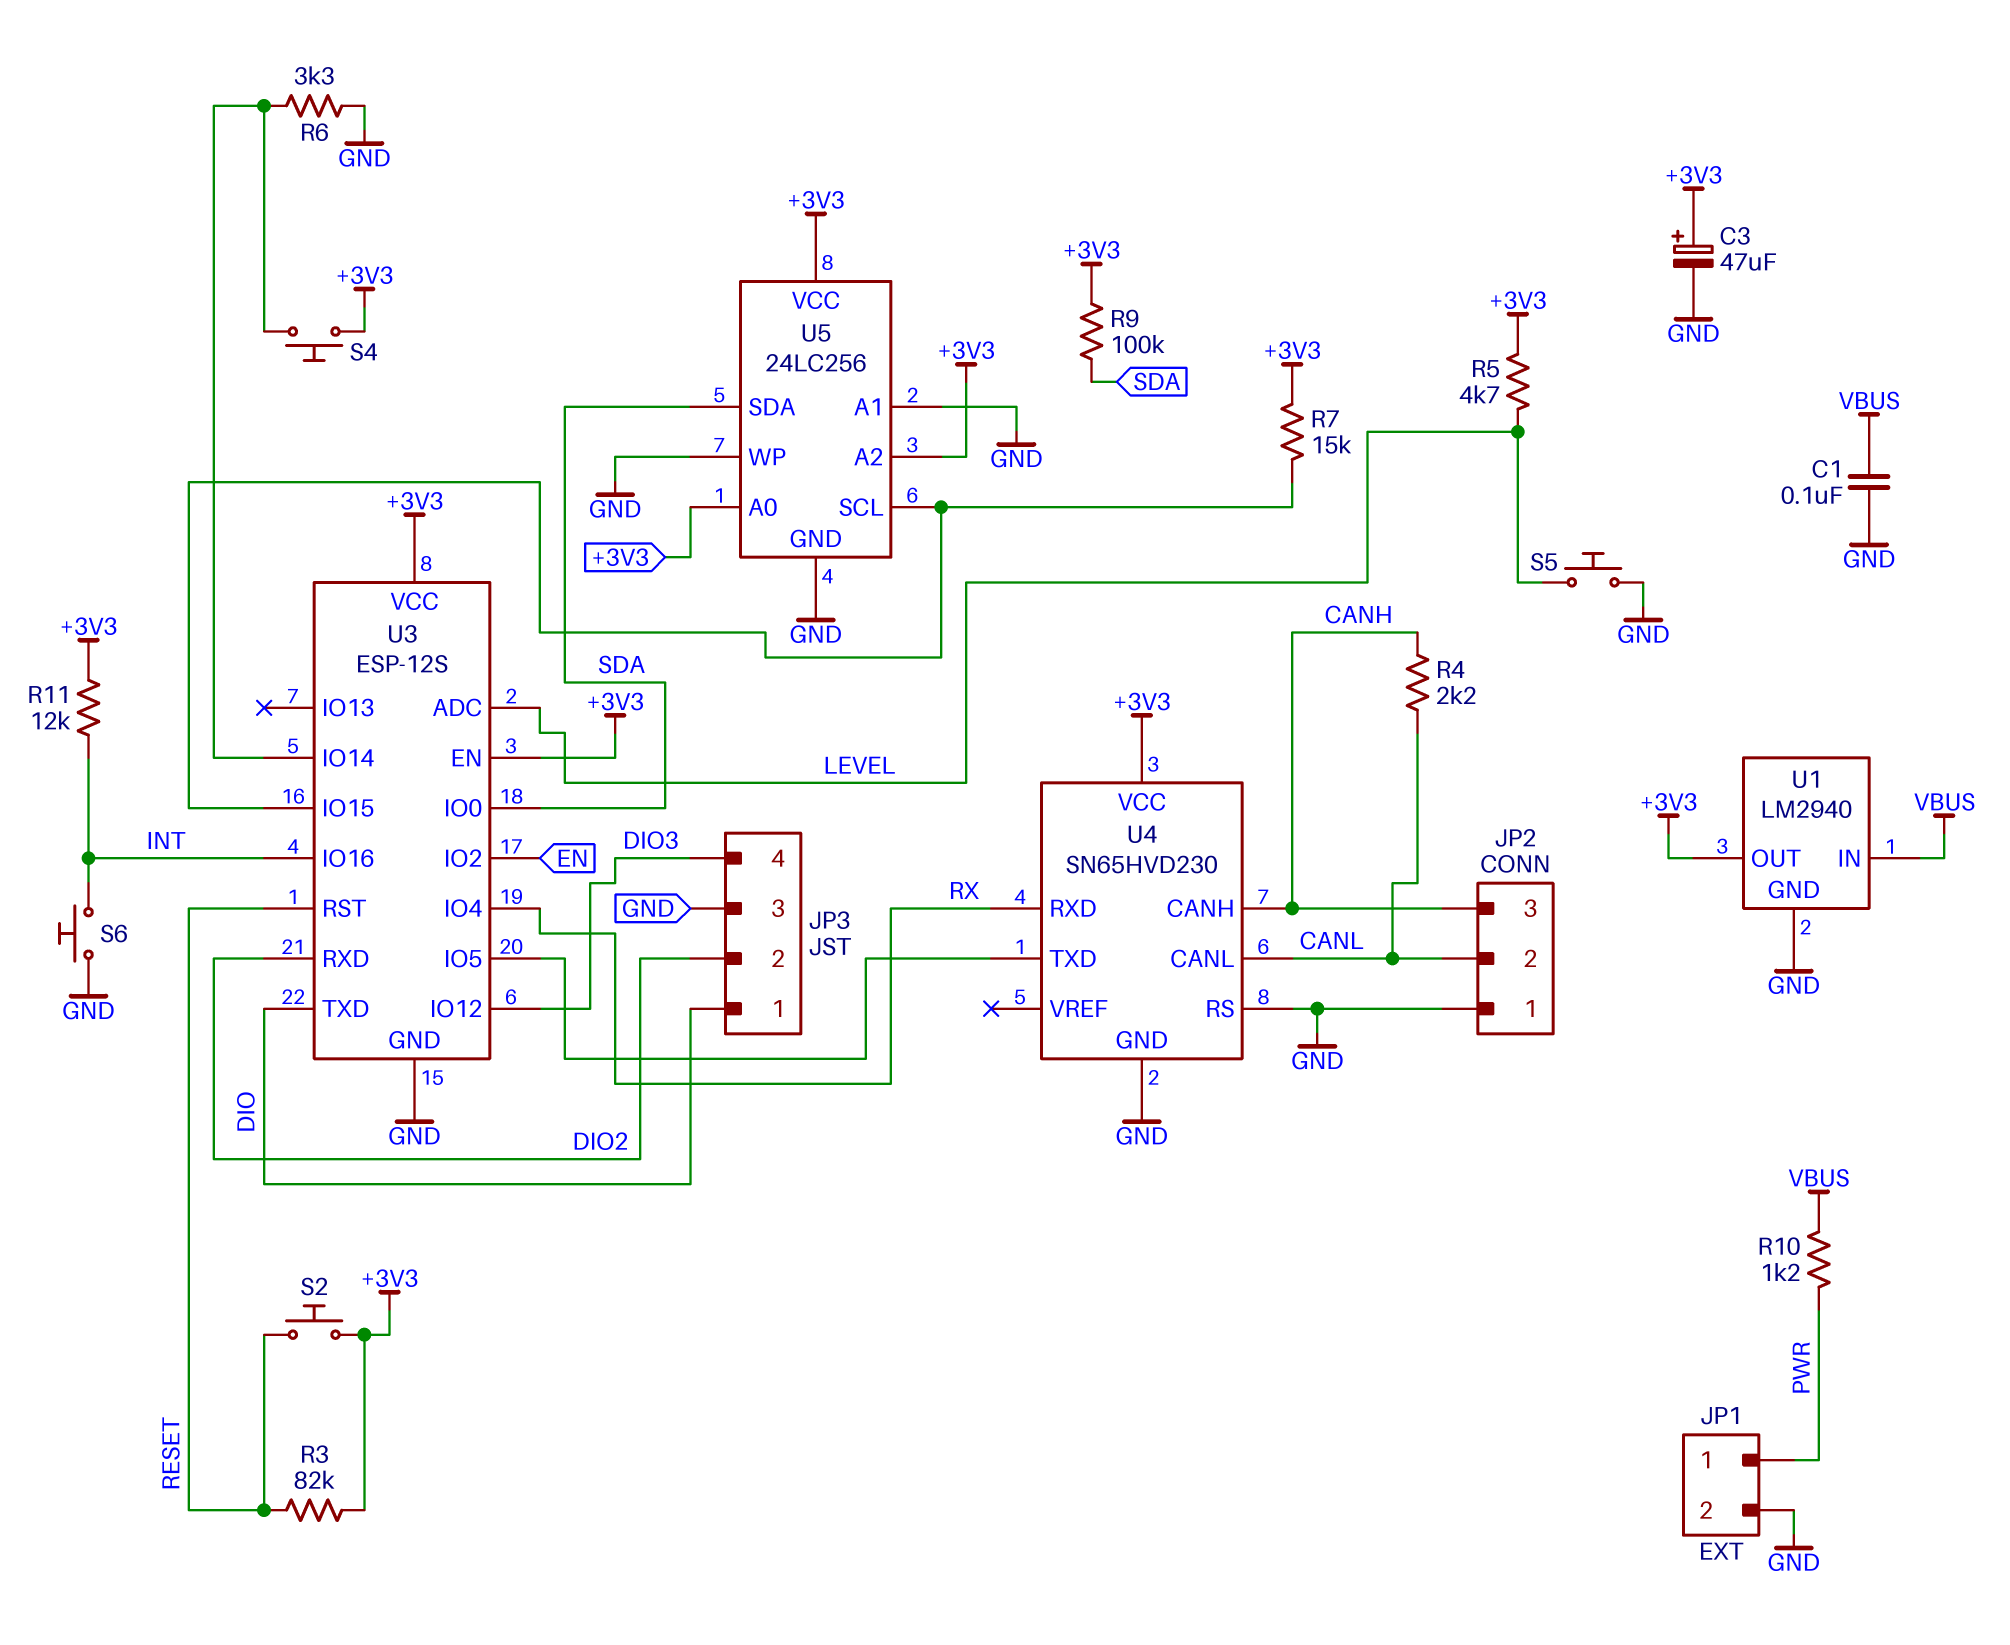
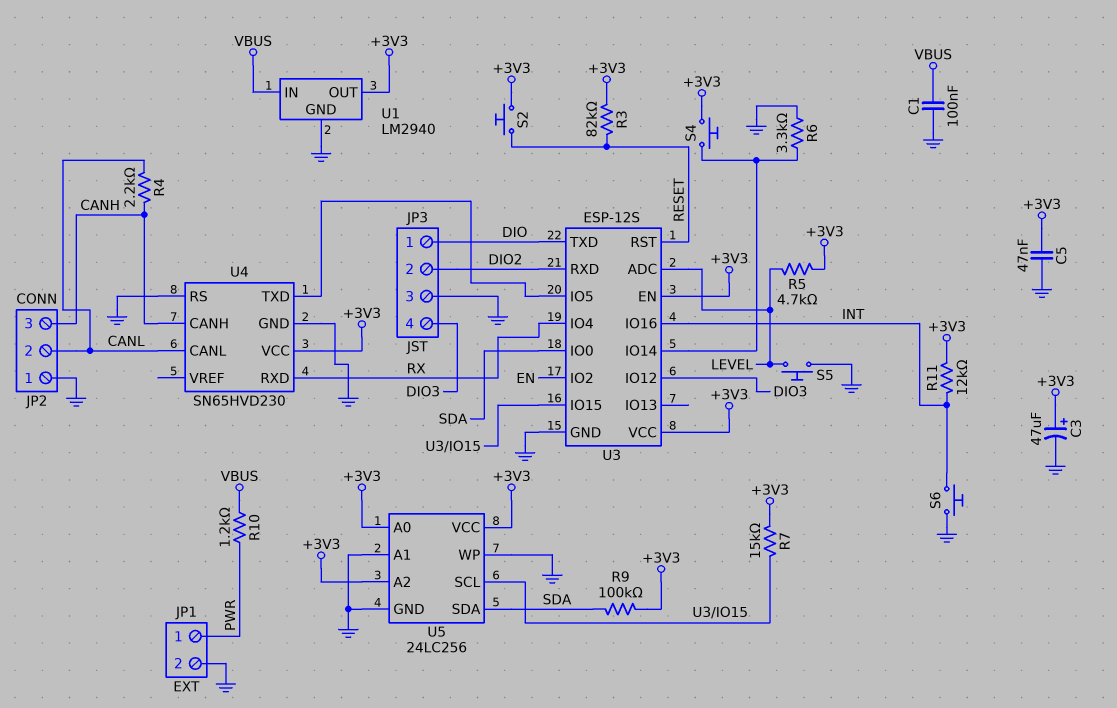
C5: none -> 47nF (+3V3, GND)

